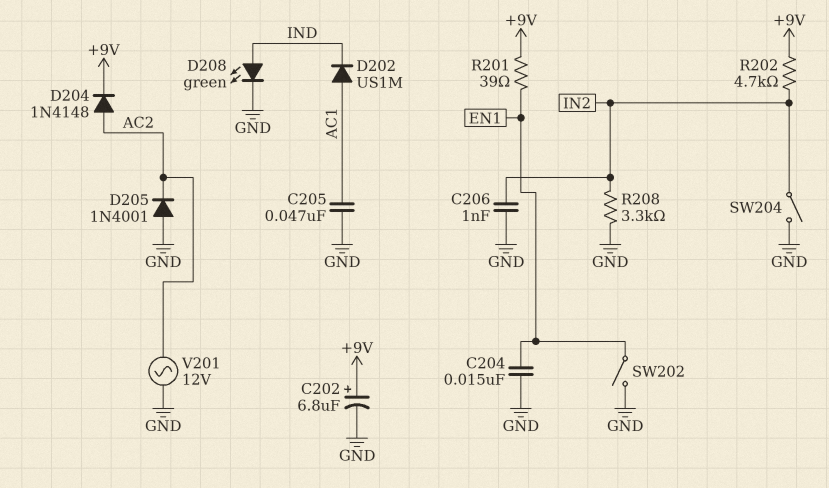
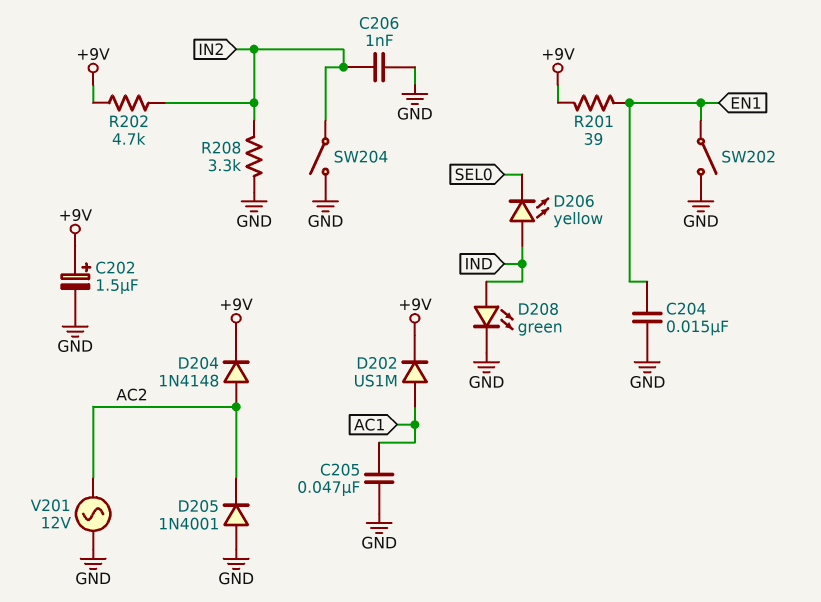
C202: 6.8uF (plus +9V, minus GND) -> 1.5uF (plus +9V, minus GND)
D202: diode US1M (A AC1, K IND) -> diode US1M (A AC1, K +9V)
D206: none -> LED yellow (A IND, K SEL0)

